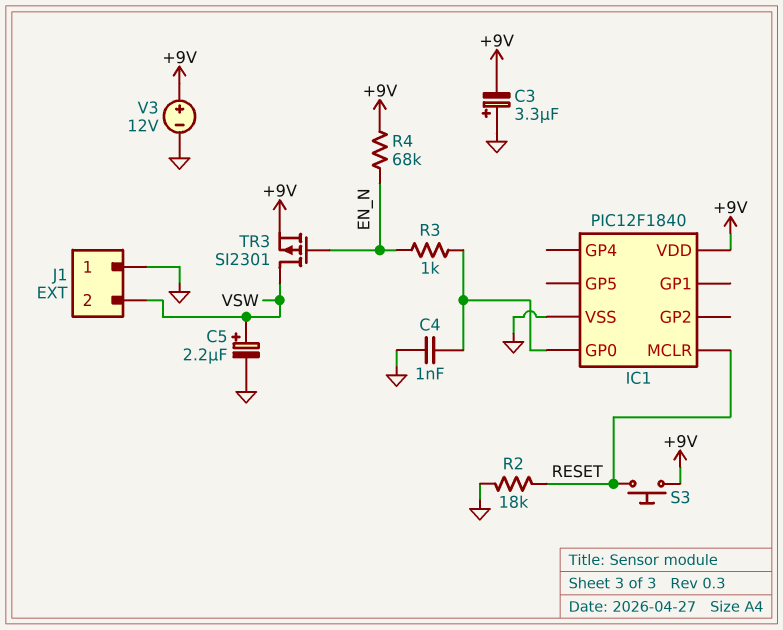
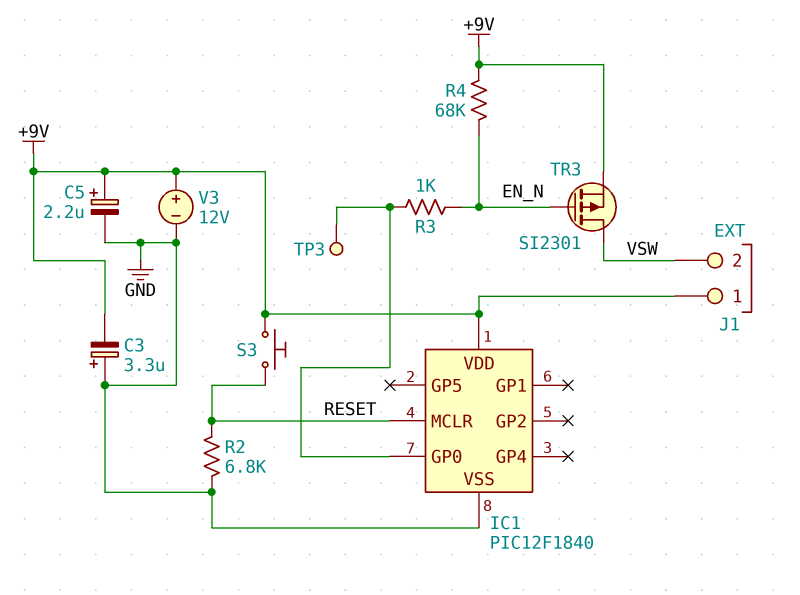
C4: 1nF (GND, IC1/GP0) -> none
C5: 2.2uF (plus VSW, minus GND) -> 2.2uF (plus +9V, minus GND)
J1 pin 1: GND -> +9V
R2: 18k (GND, RESET) -> 6.8k (GND, RESET)
TP3: none -> test point (IC1/GP0)

